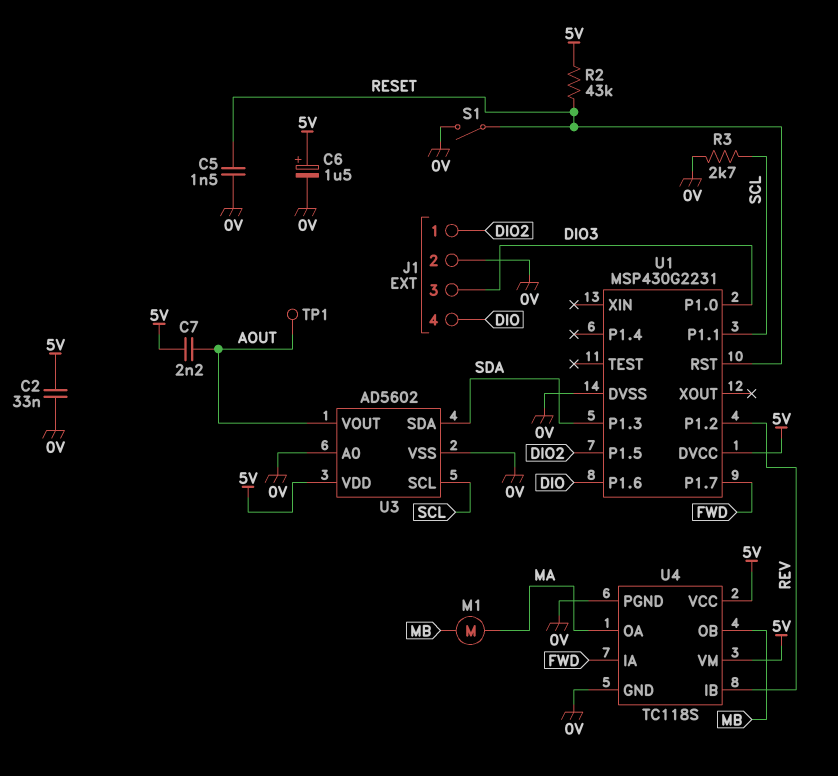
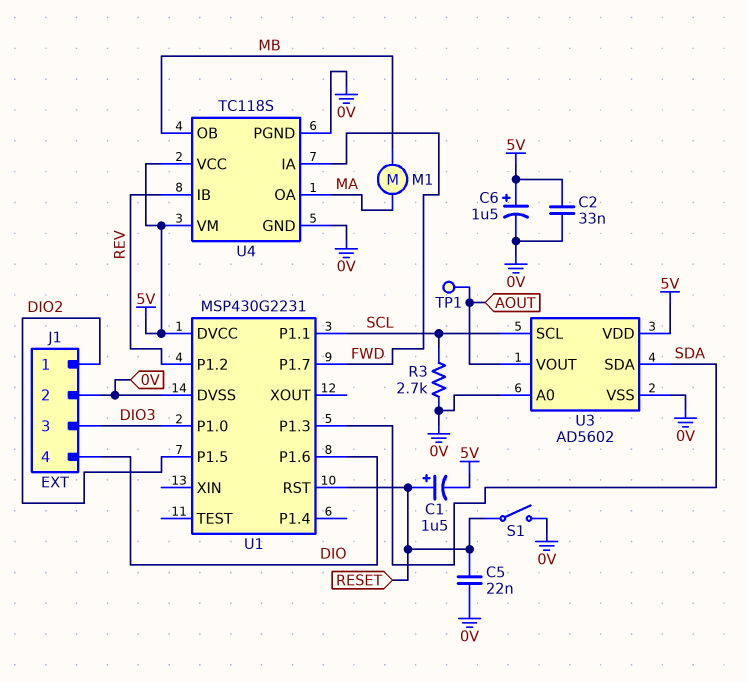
C1: none -> 1.5uF (plus RESET, minus 5V)
C5: 1.5nF (0V, RESET) -> 22nF (0V, RESET)
C7: 2.2nF (5V, AOUT) -> none
R2: 43k (5V, RESET) -> none

